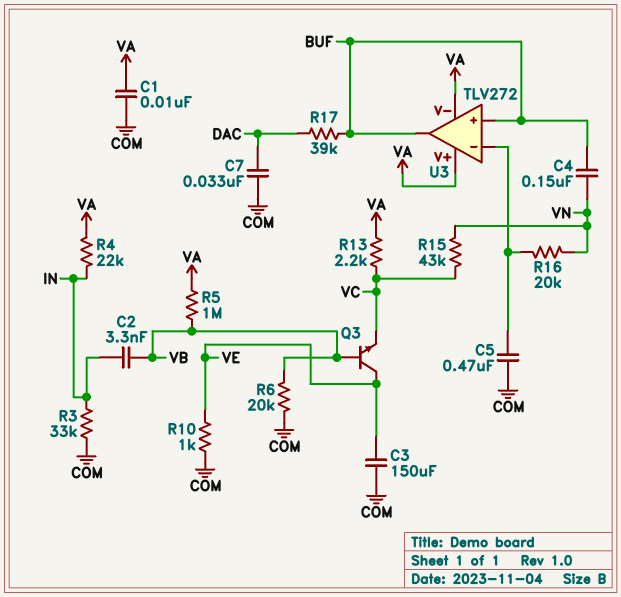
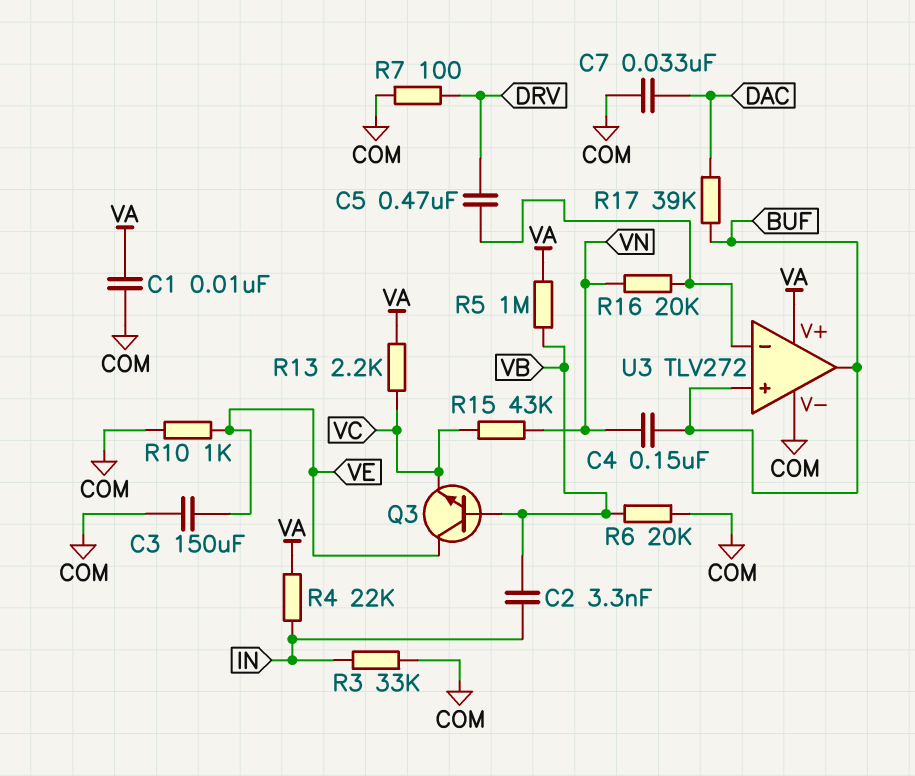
C5: 470nF (COM, U3/in-) -> 470nF (DRV, U3/in-)
R7: none -> 100 (COM, DRV)
U3 pin V-: VA -> COM

